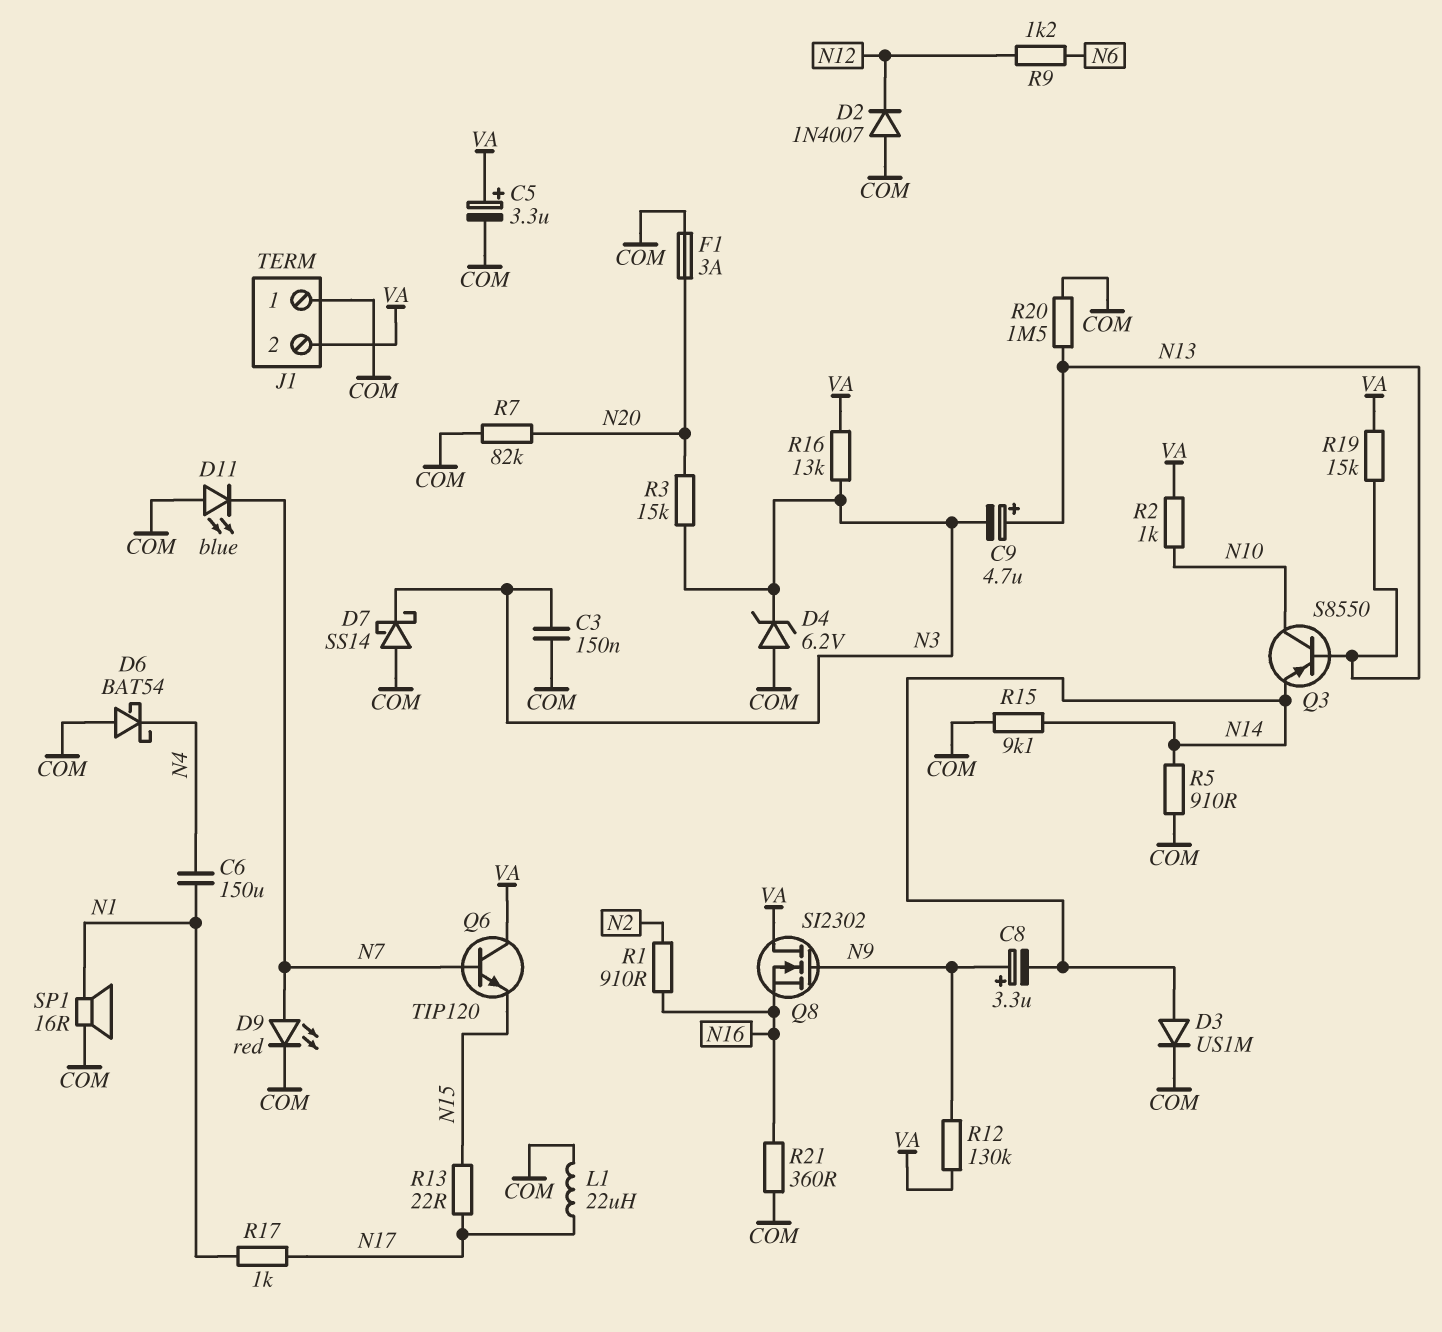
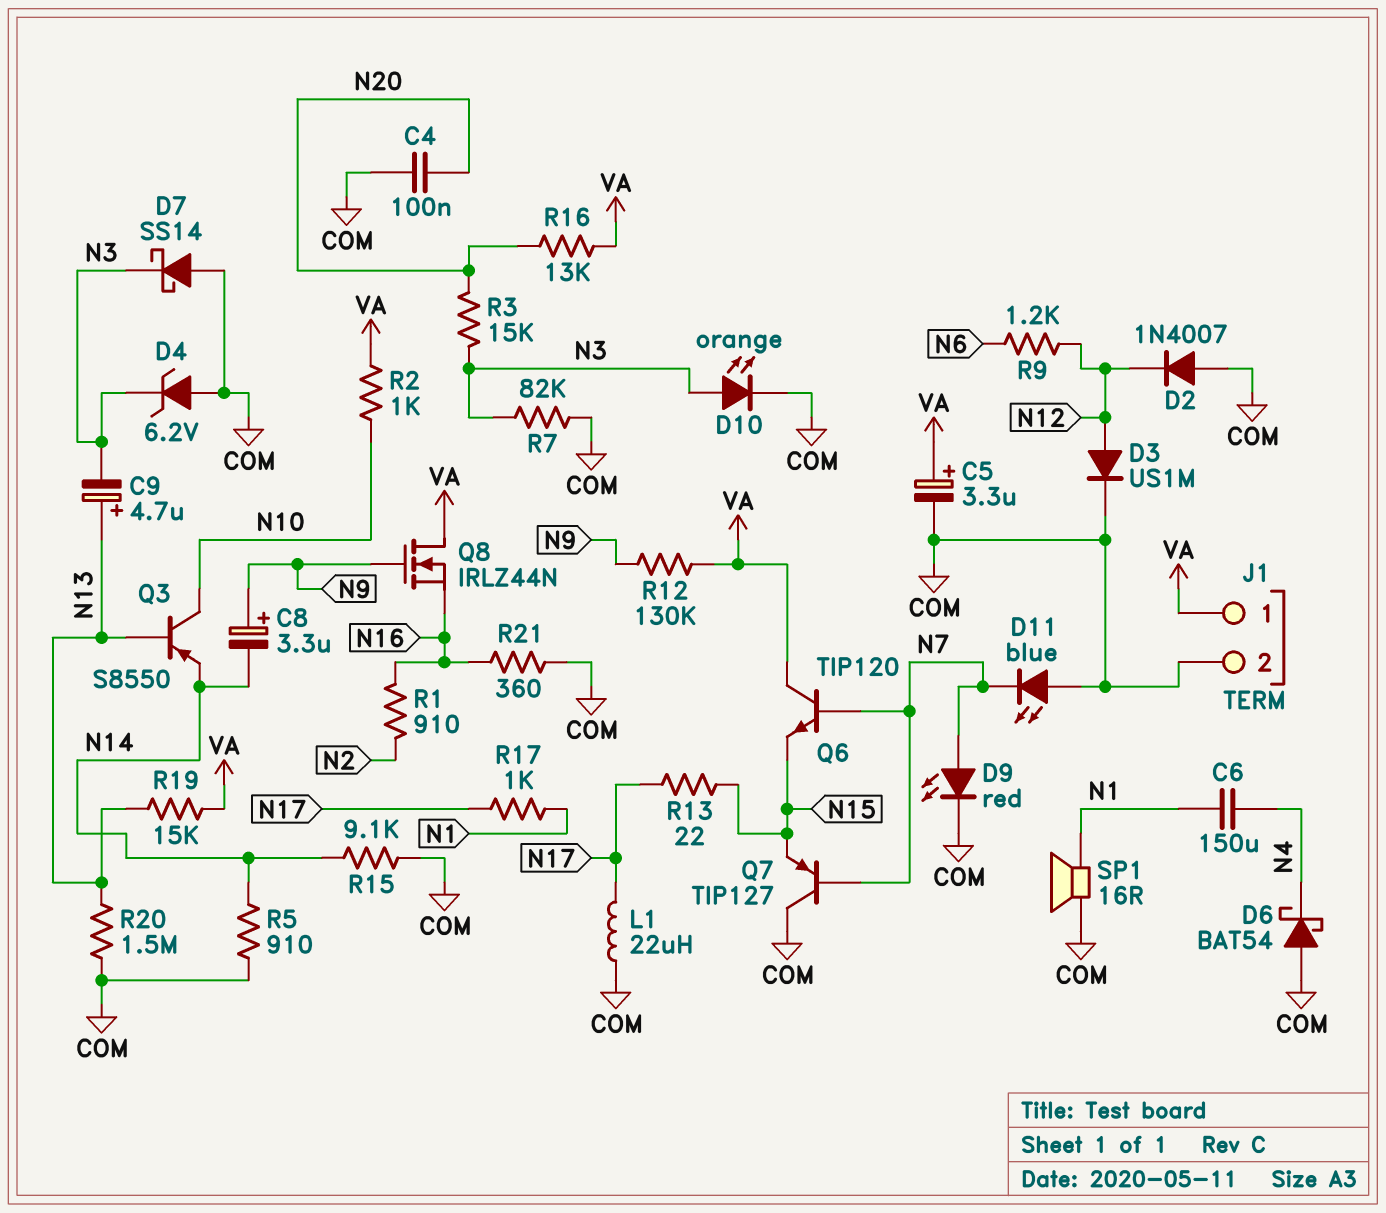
C3: 150nF (COM, N3) -> none
C4: none -> 100nF (COM, N20)
D3: diode US1M (A N14, K COM) -> diode US1M (A N12, K COM)
D10: none -> LED orange (A N3, K COM)
F1: 3A (COM, N20) -> none
J1 pin 1: COM -> VA
J1 pin 2: VA -> COM
Q7: none -> PNP TIP127 (B N7, C COM, E N15)
Q8: NMOS SI2302 (G N9, D VA, S N16) -> NMOS IRLZ44N (G N9, D VA, S N16)
R7: 82k (COM, N20) -> 82k (COM, N3)
R16: 13k (N3, VA) -> 13k (N20, VA)

